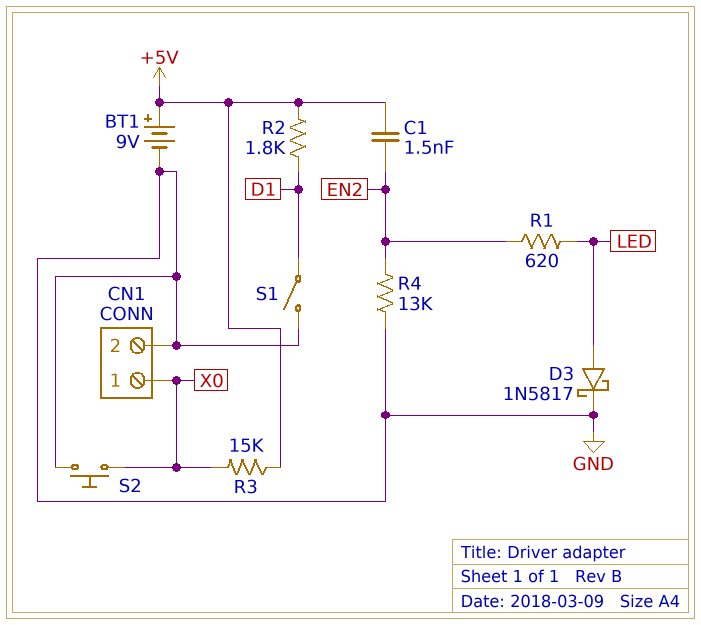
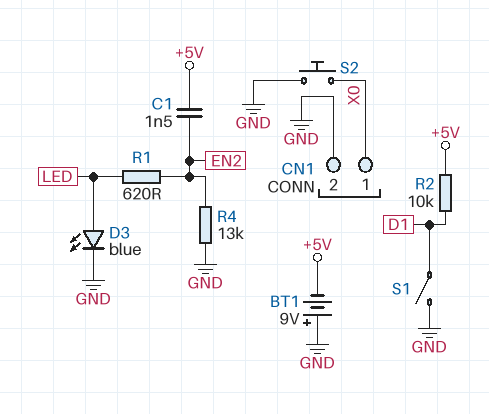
BT1: 9V (plus +5V, minus GND) -> 9V (plus GND, minus +5V)
D3: schottky 1N5817 (A LED, K GND) -> LED blue (A LED, K GND)
R2: 1.8k (+5V, D1) -> 10k (+5V, D1)
R3: 15k (+5V, X0) -> none

